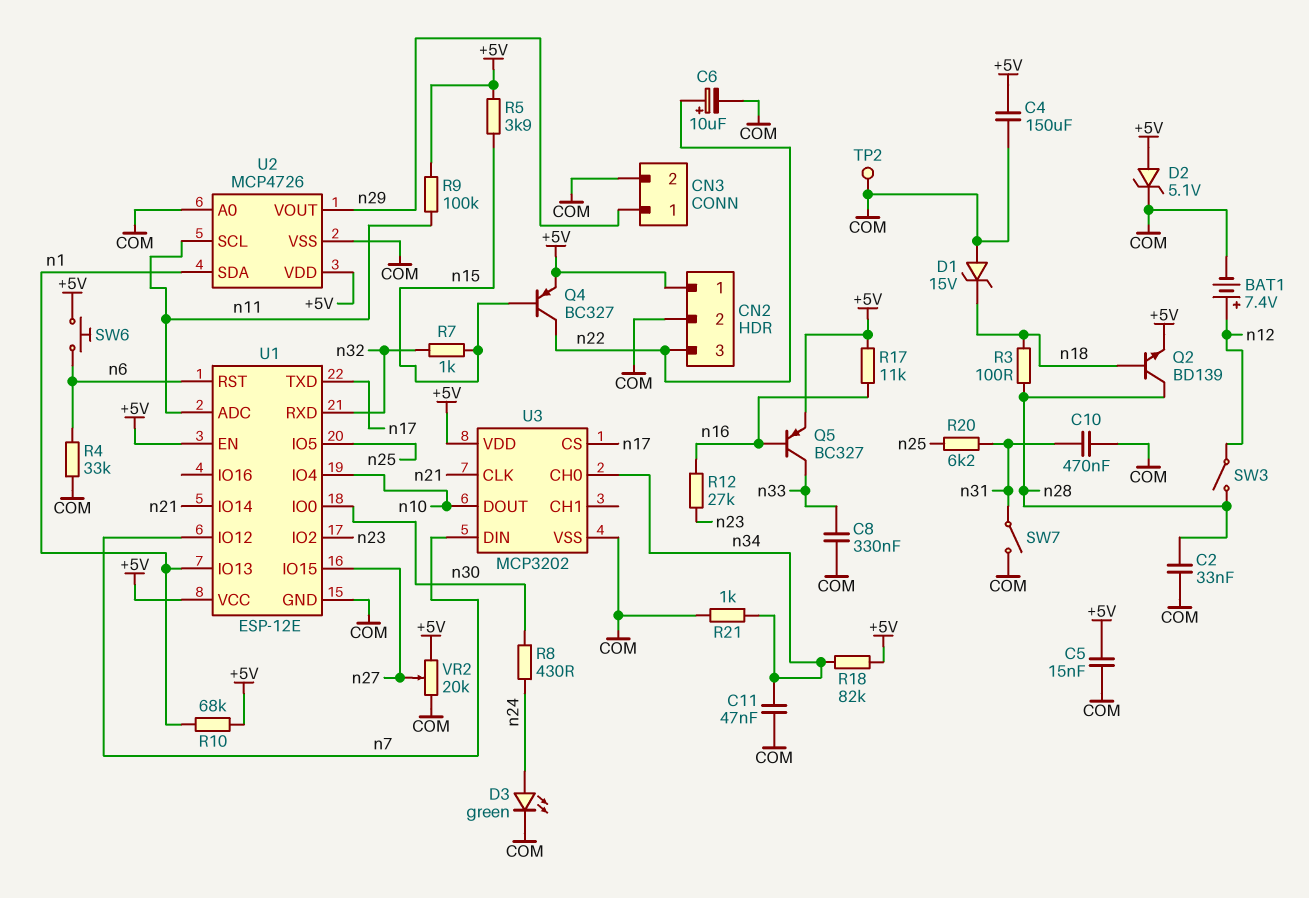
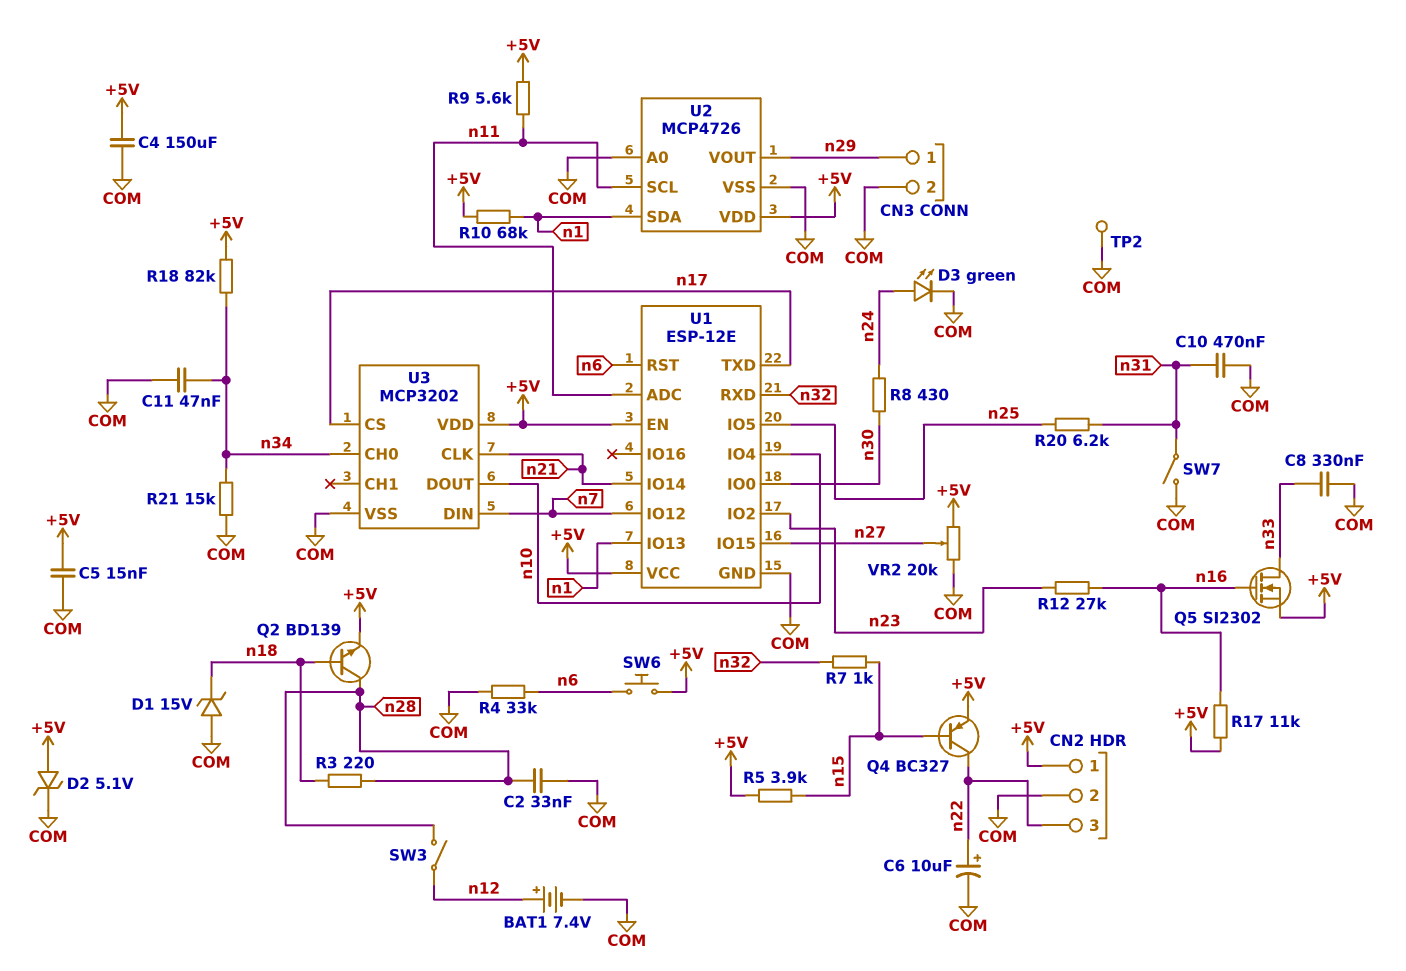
Q5: PNP BC327 (B n16, C n33, E +5V) -> NMOS SI2302 (G n16, D n33, S +5V)
R3: 100 (n18, n28) -> 220 (n18, n28)
R9: 100k (+5V, n11) -> 5.6k (+5V, n11)
R21: 1k (COM, n34) -> 15k (COM, n34)

